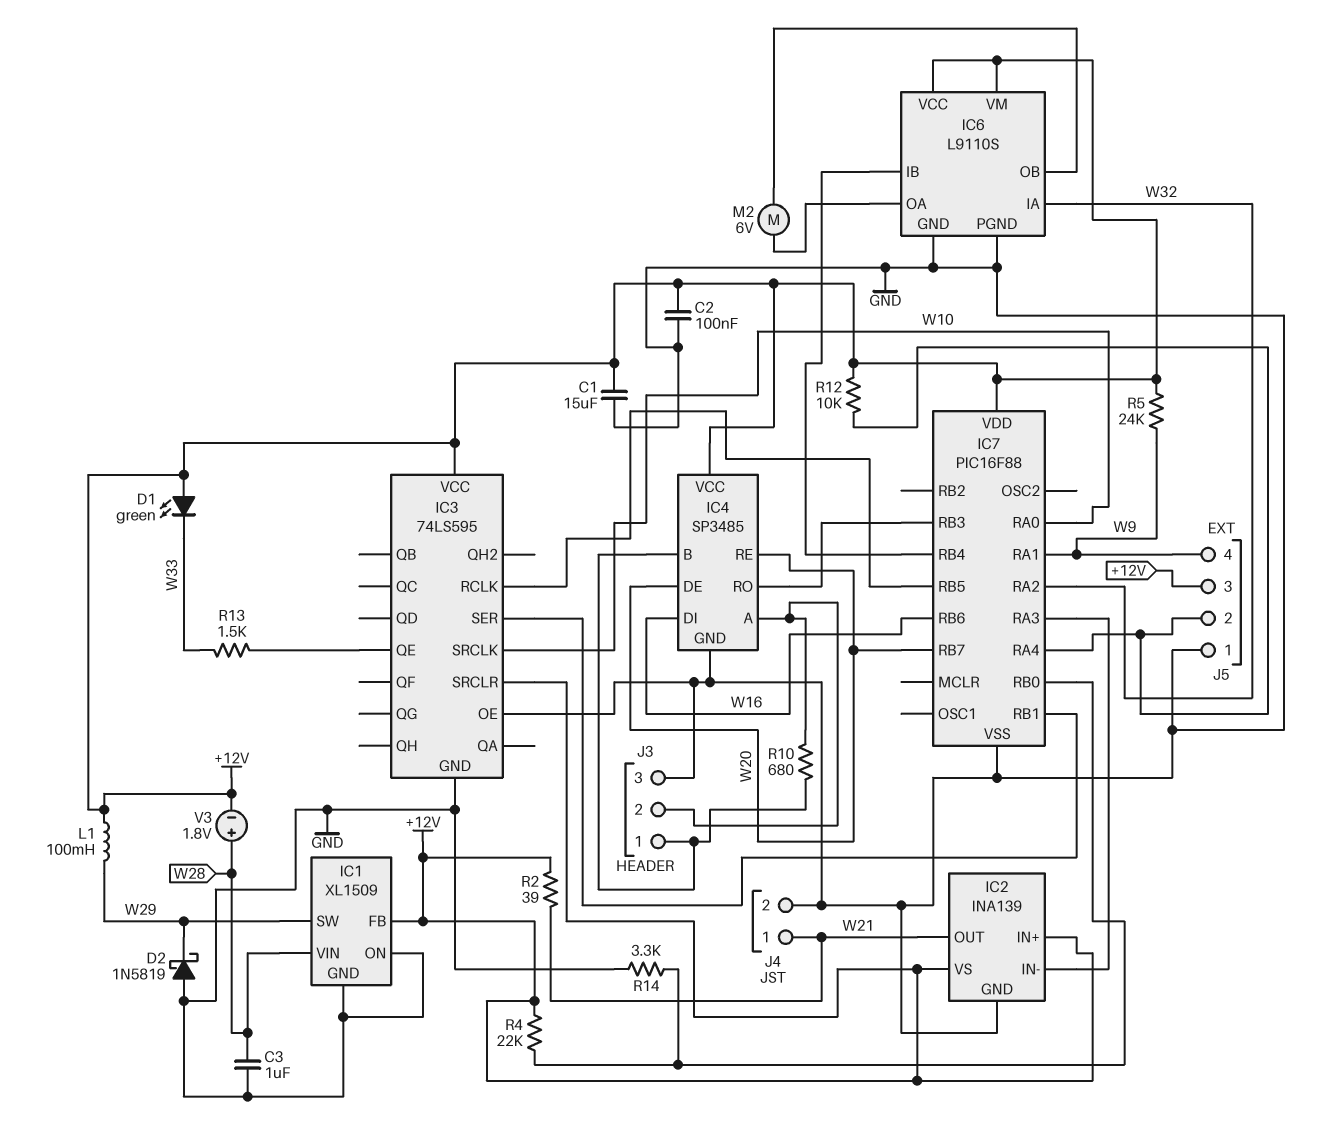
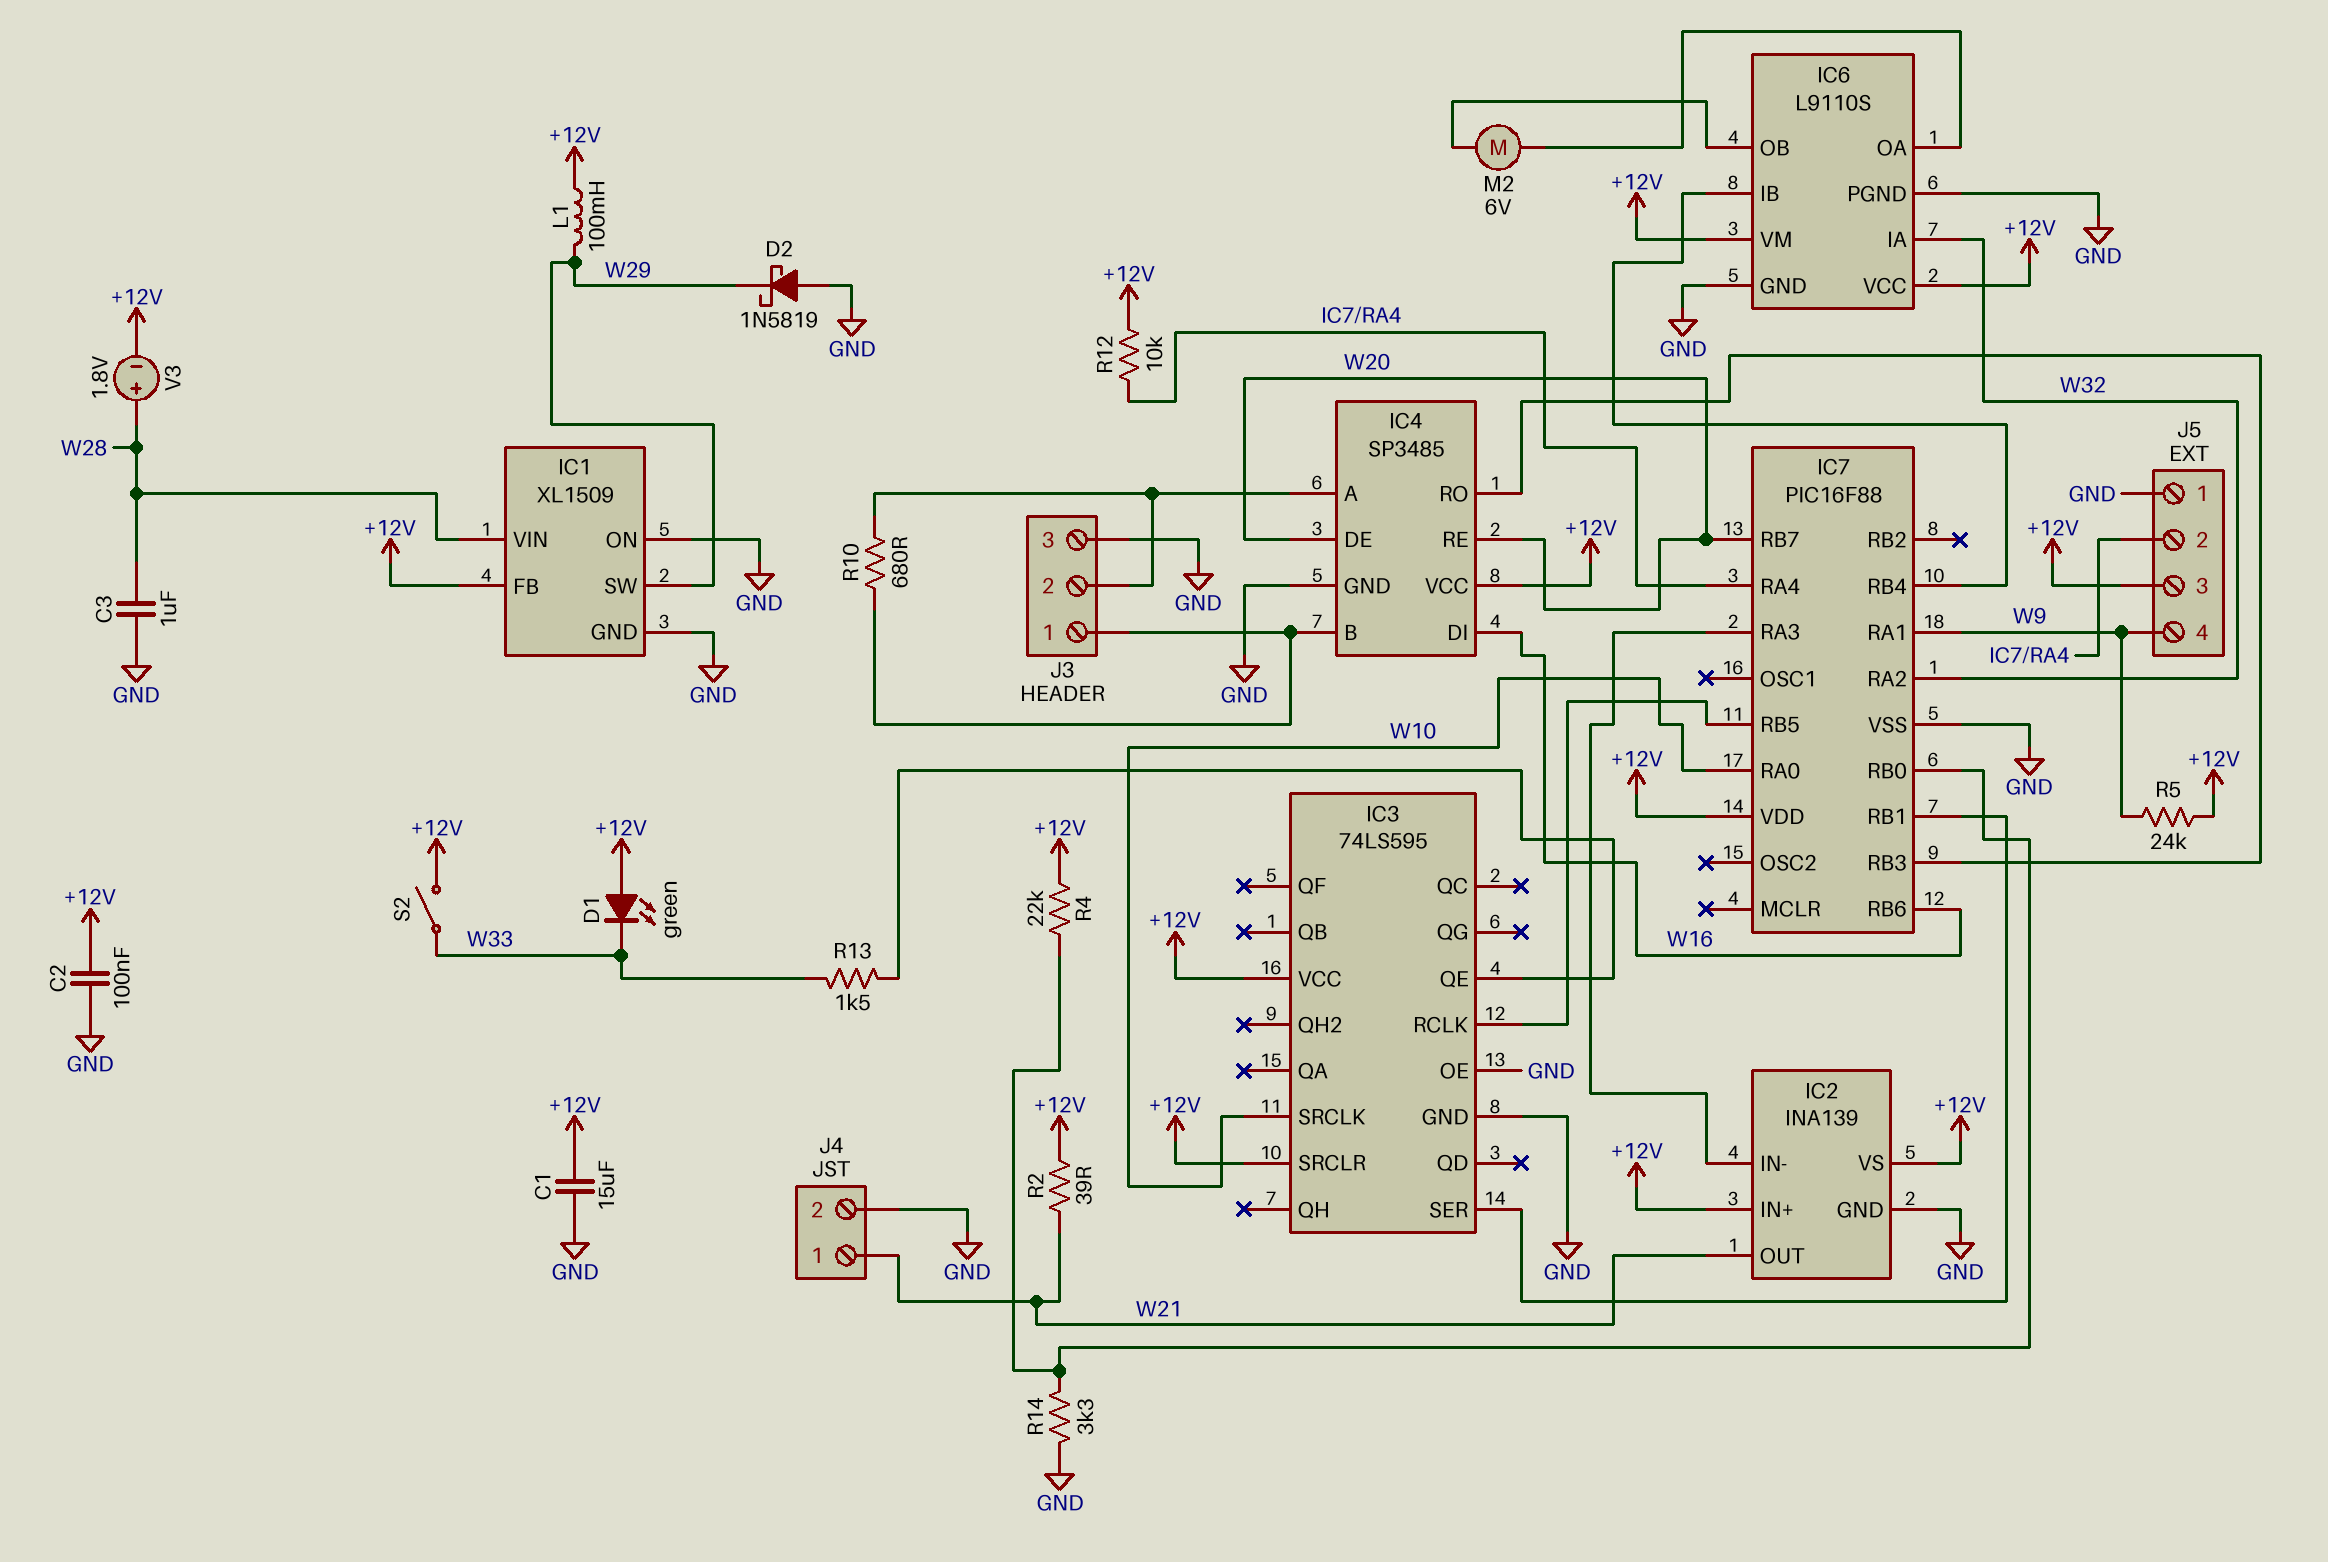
S2: none -> switch (+12V, W33)

